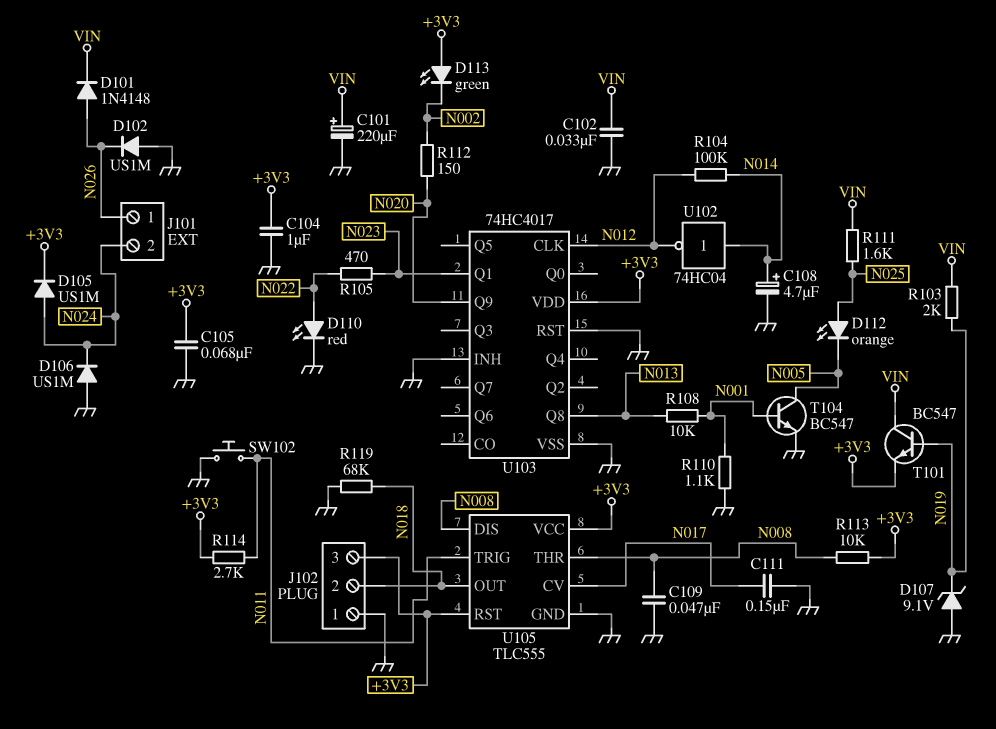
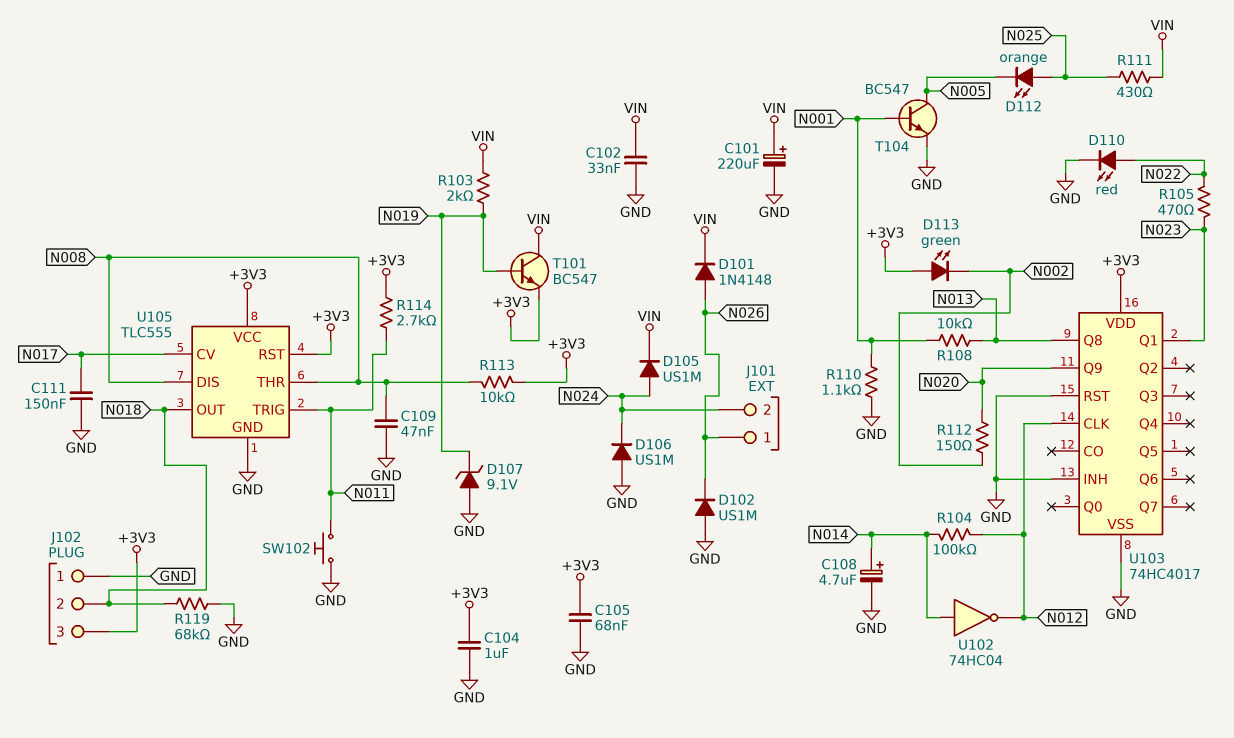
D105: diode US1M (A N024, K +3V3) -> diode US1M (A N024, K VIN)
R111: 1.6k (N025, VIN) -> 430 (N025, VIN)

